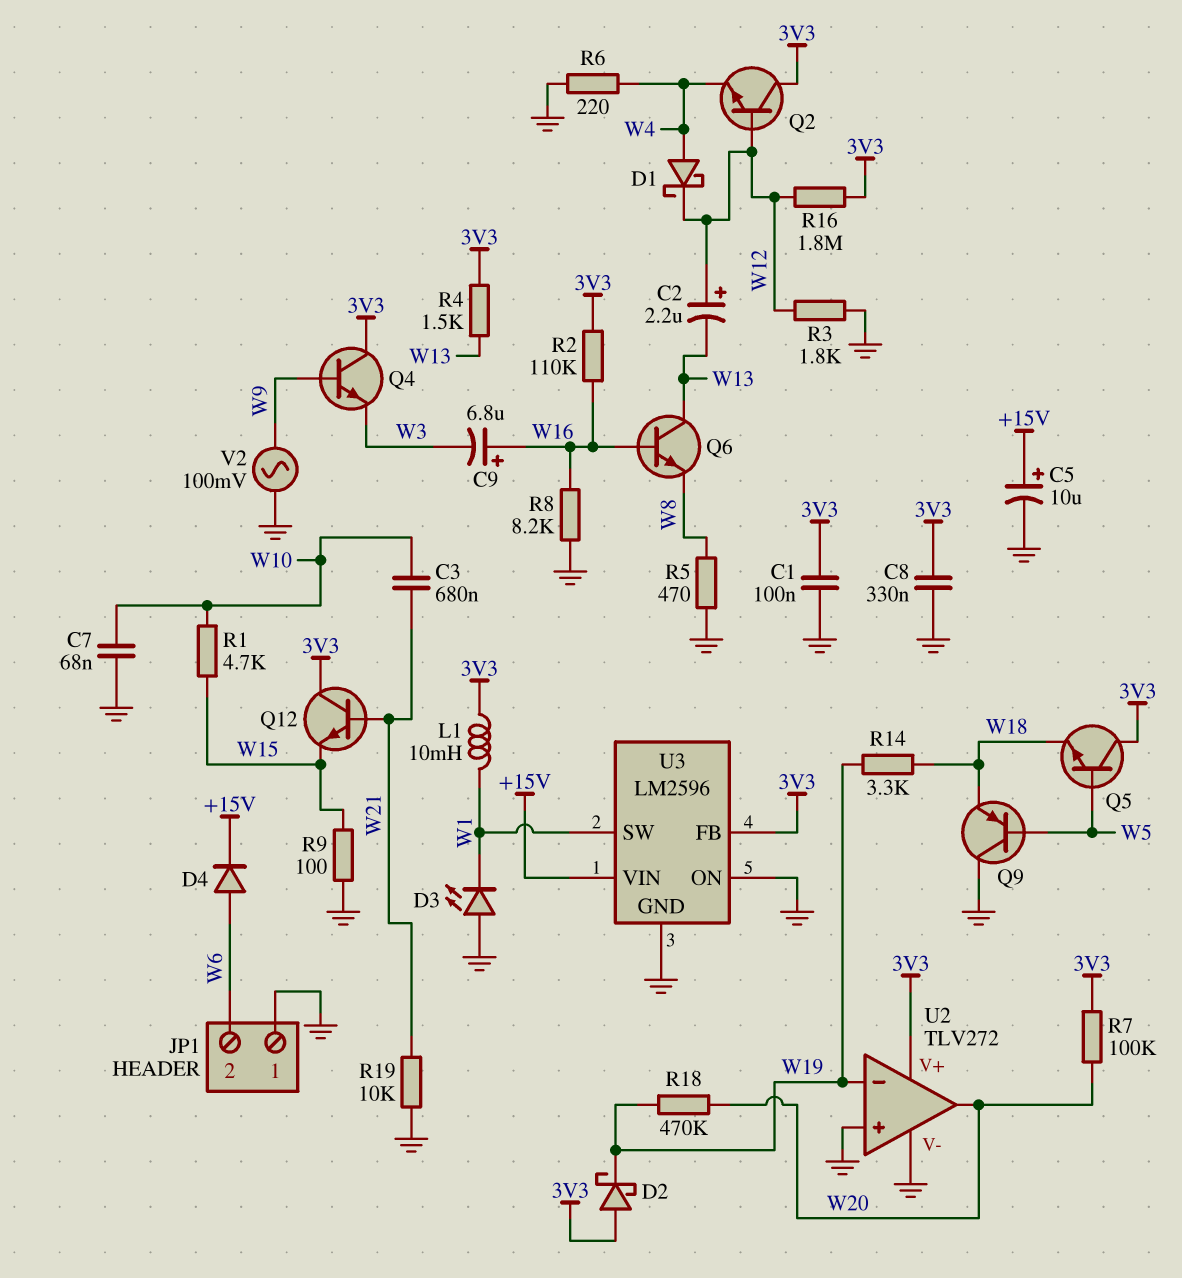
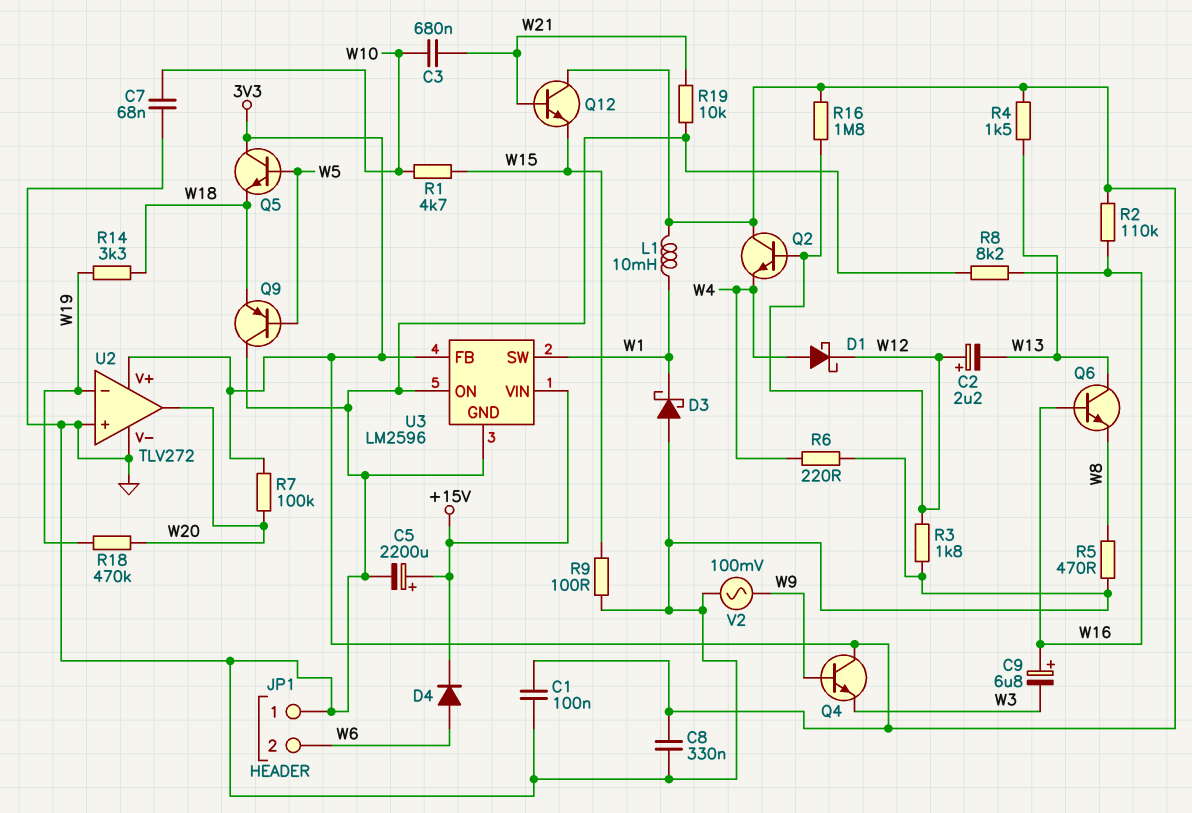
C5: 10uF (plus +15V, minus GND) -> 2200uF (plus +15V, minus GND)
D2: schottky (A 3V3, K W19) -> none
D3: LED (A GND, K W1) -> schottky (A GND, K W1)

